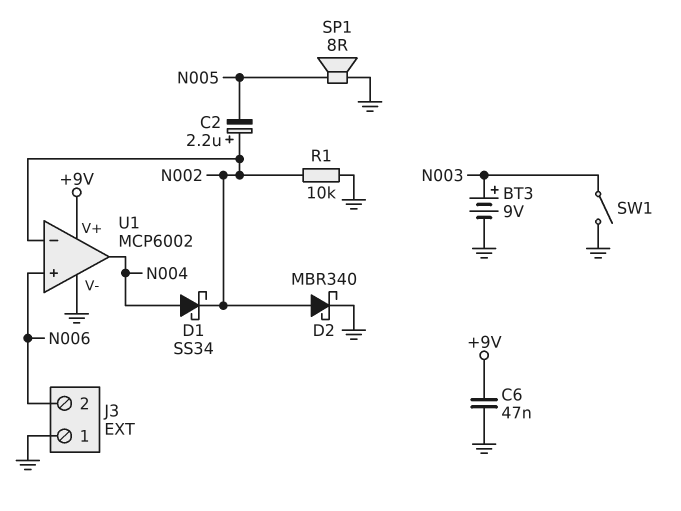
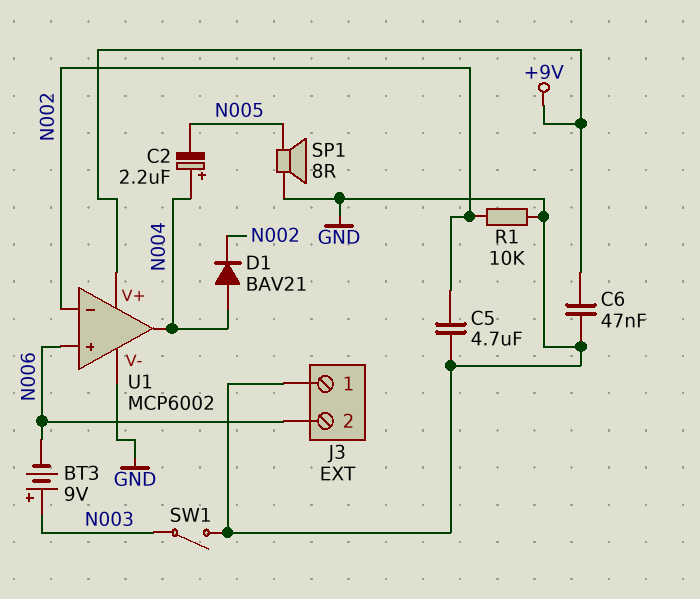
BT3: 9V (plus N003, minus GND) -> 9V (plus N003, minus N006)
C2: 2.2uF (plus N002, minus N005) -> 2.2uF (plus N004, minus N005)
C5: none -> 4.7uF (GND, N002)
D1: schottky SS34 (A N004, K N002) -> diode BAV21 (A N004, K N002)
D2: schottky MBR340 (A N002, K GND) -> none

